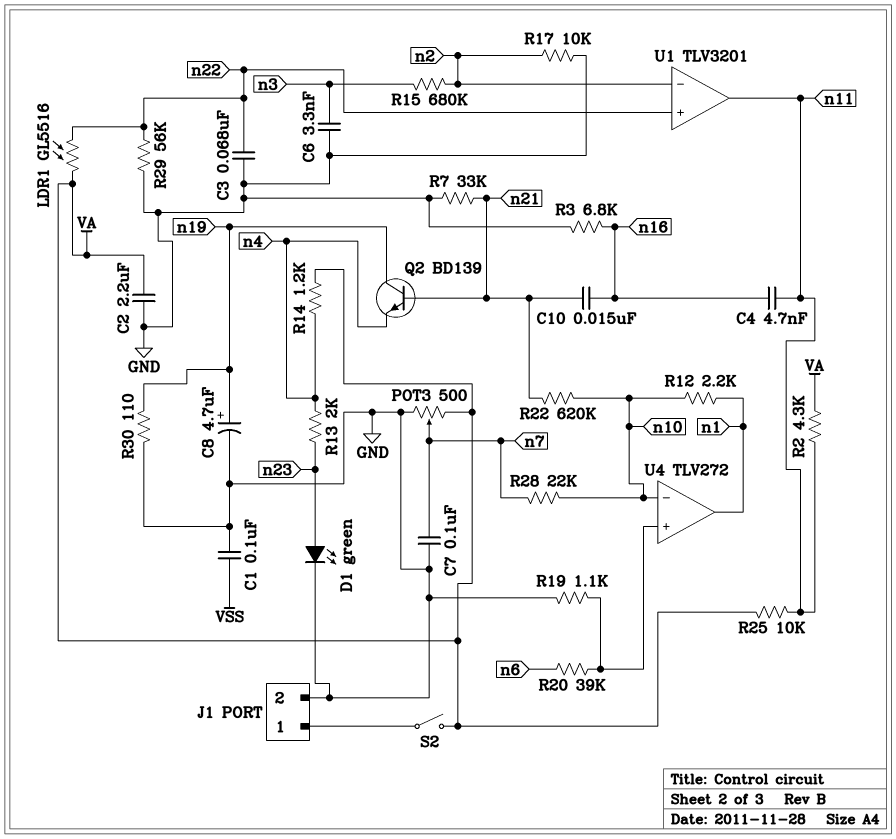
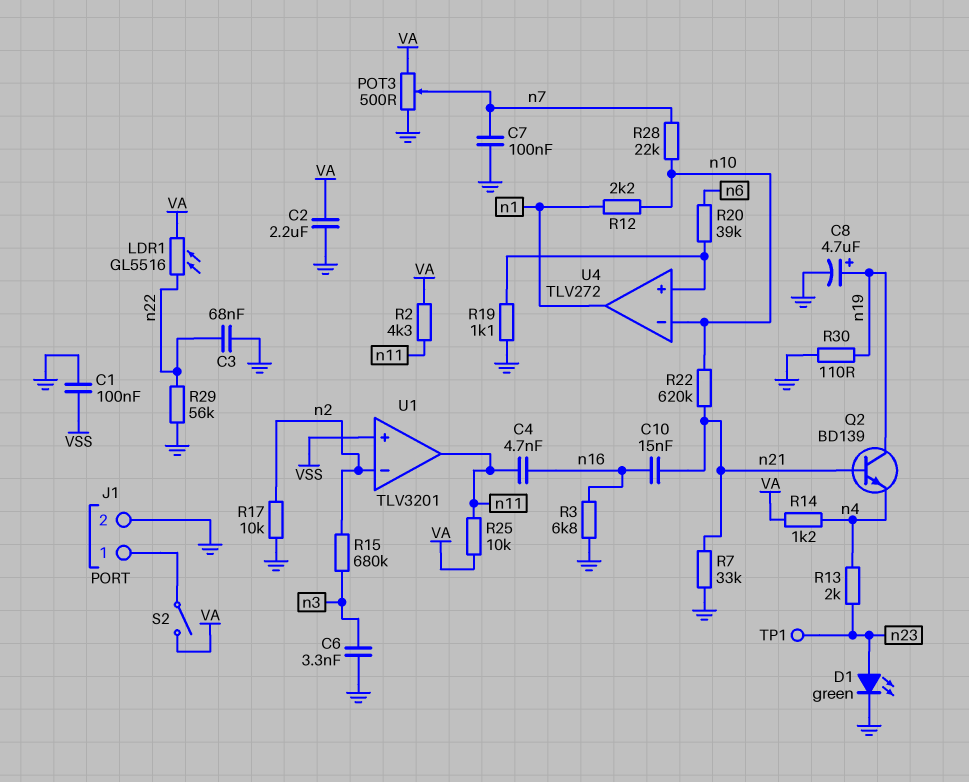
TP1: none -> test point (n23)
U1 pin in+: n22 -> VSS

